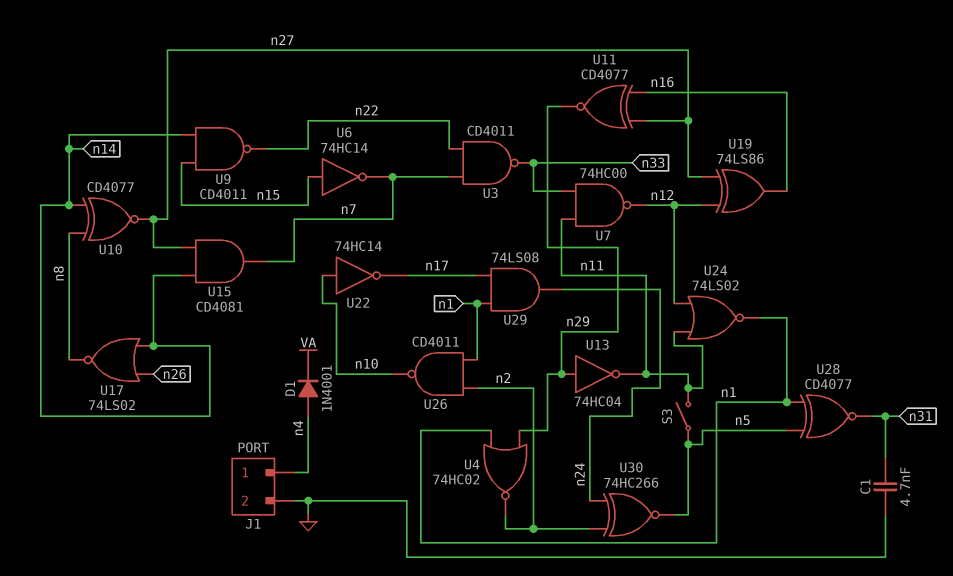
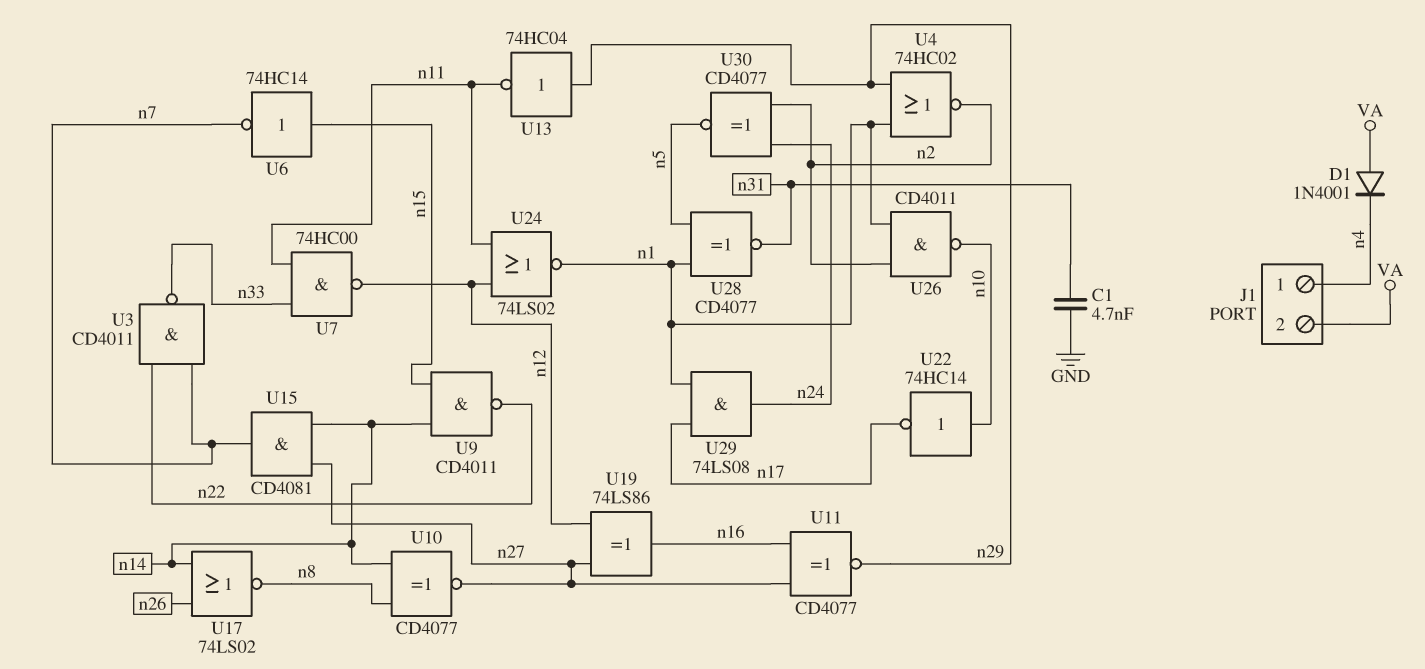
D1: diode 1N4001 (A n4, K VA) -> diode 1N4001 (A VA, K n4)
J1 pin 2: GND -> VA
S3: switch (n5, n11) -> none
U30: XNOR 74HC266 (in n2, in n24, out n5) -> XNOR CD4077 (in n2, in n24, out n5)

